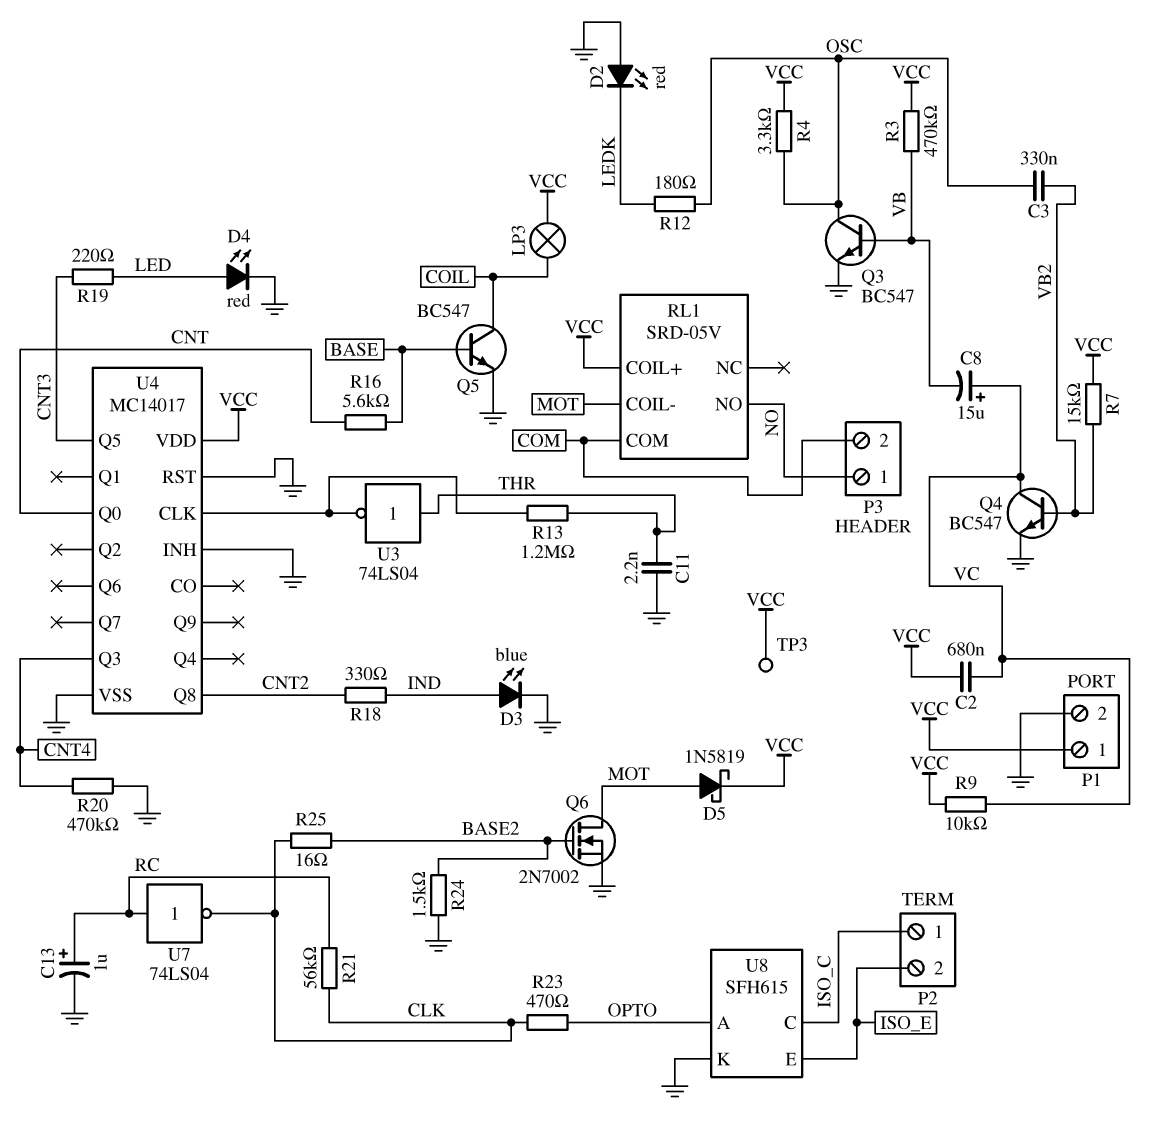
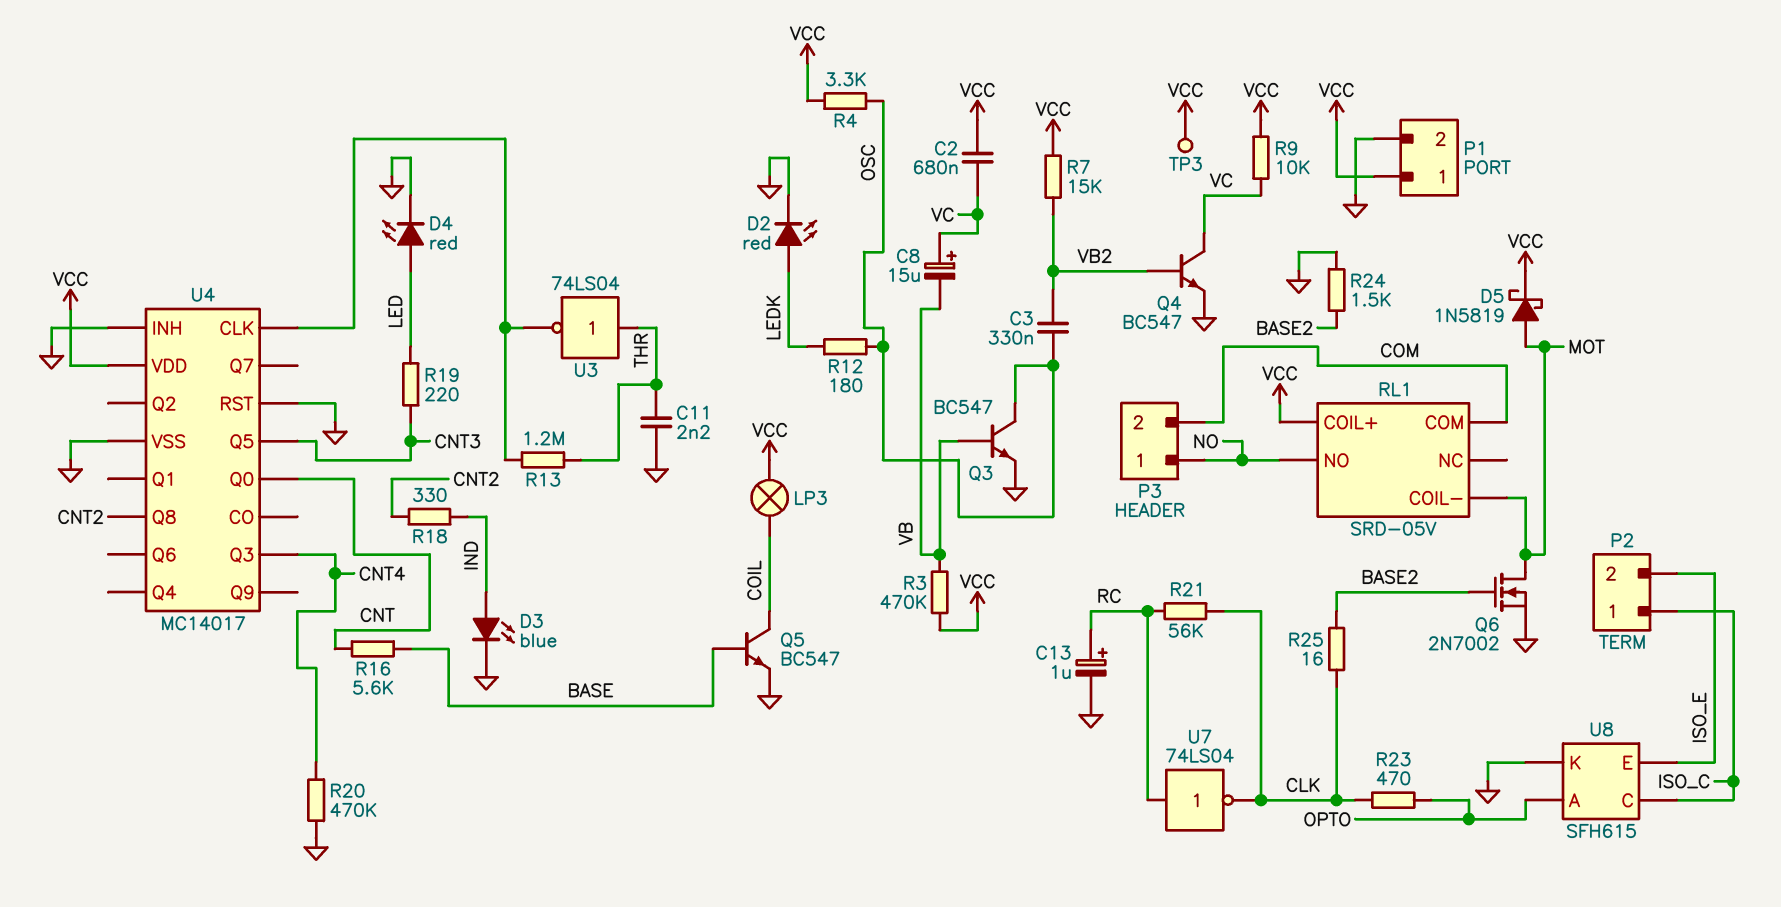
D2: LED red (A GND, K LEDK) -> LED red (A LEDK, K GND)

